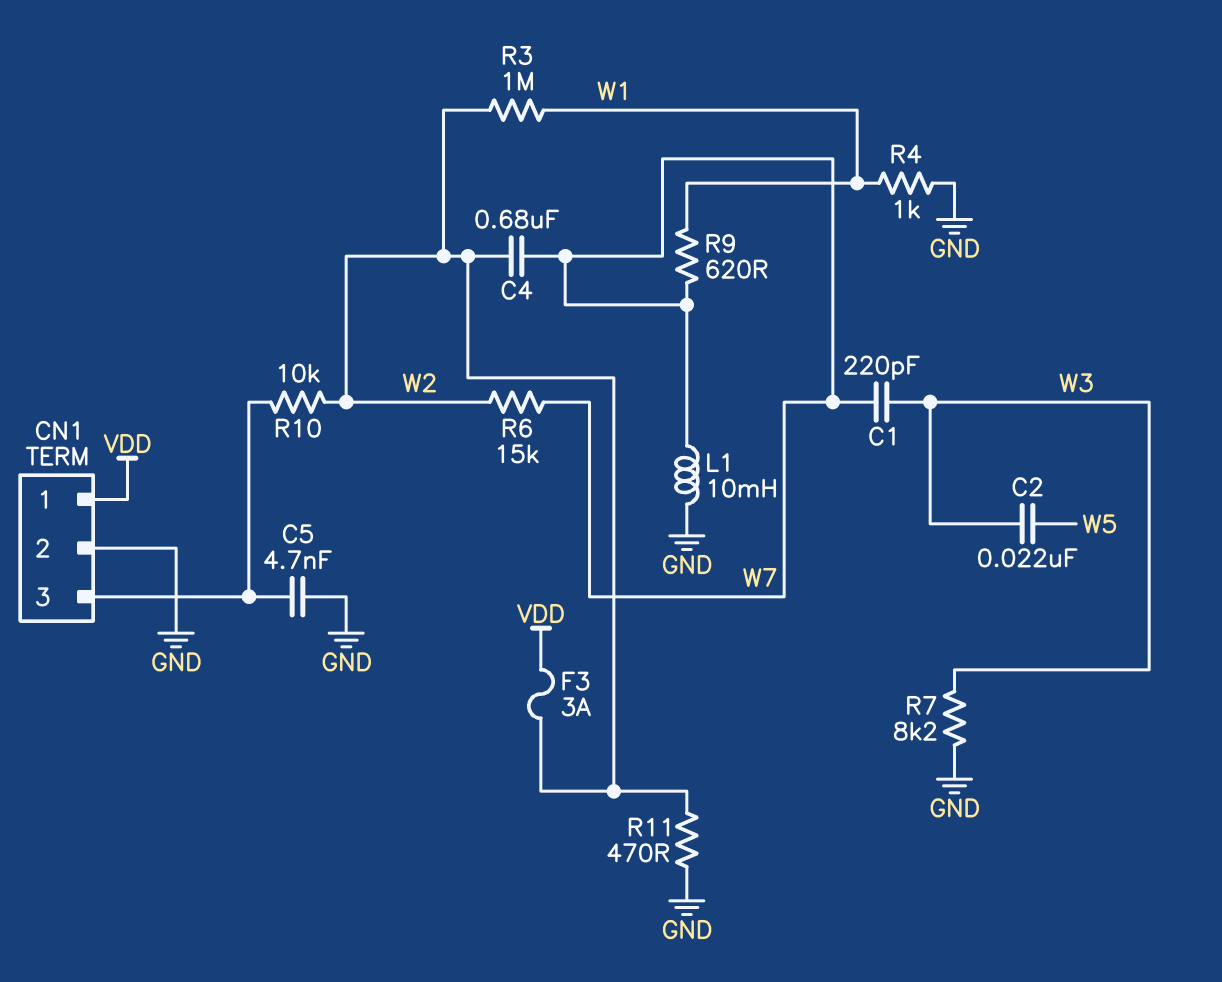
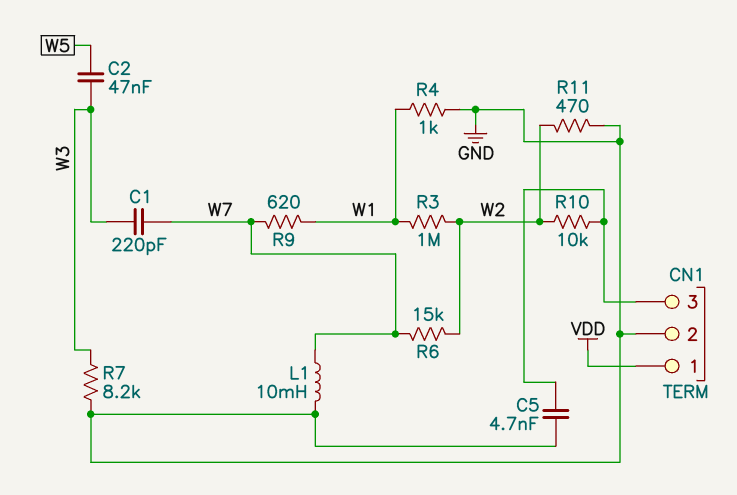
C2: 22nF (W3, W5) -> 47nF (W3, W5)
C4: 680nF (W2, W7) -> none
F3: 3A (VDD, W2) -> none

